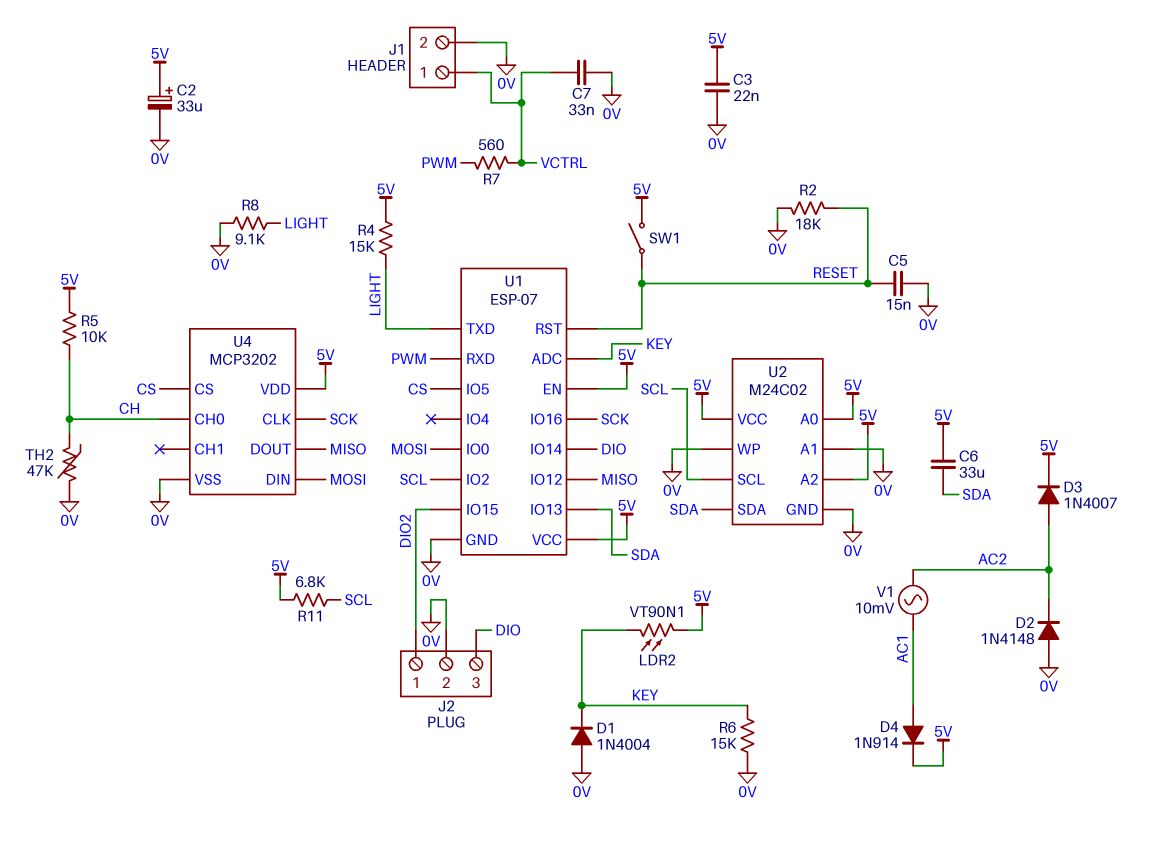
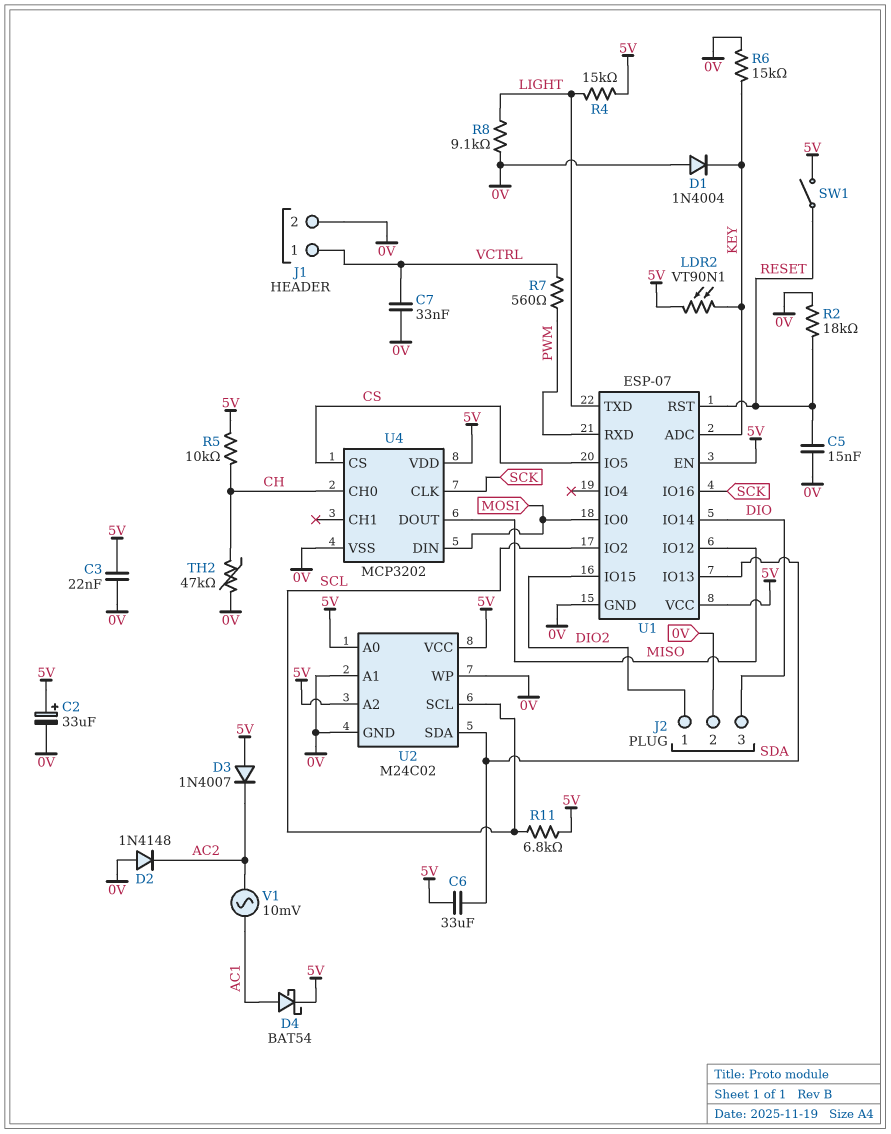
D3: diode 1N4007 (A AC2, K 5V) -> diode 1N4007 (A 5V, K AC2)
D4: diode 1N914 (A AC1, K 5V) -> schottky BAT54 (A AC1, K 5V)

